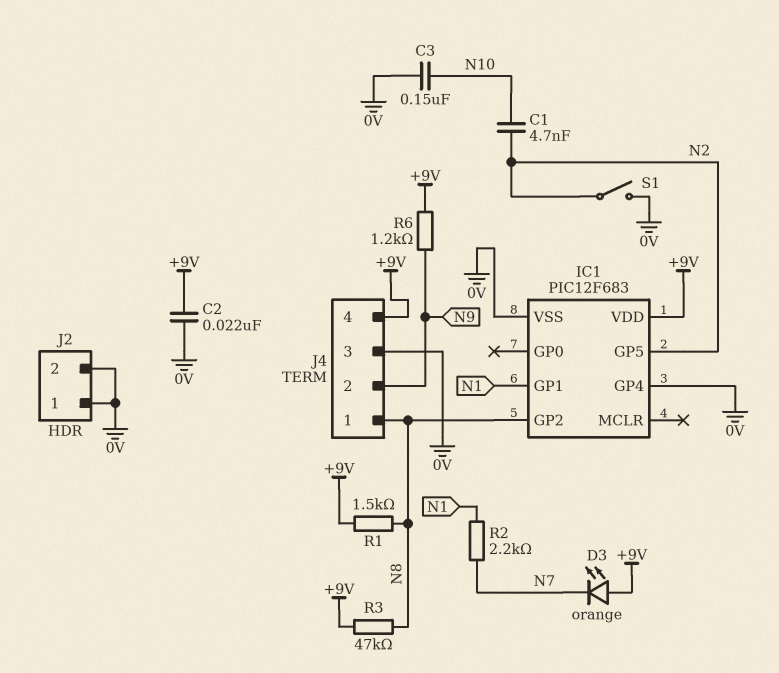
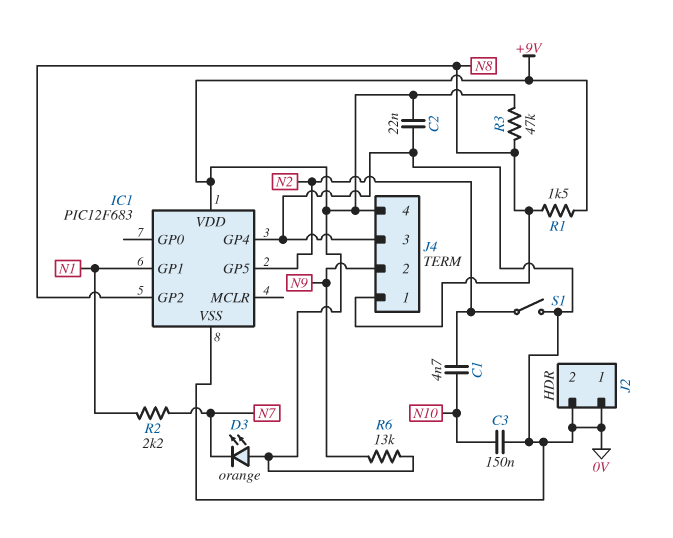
R6: 1.2k (+9V, N9) -> 13k (+9V, N9)

